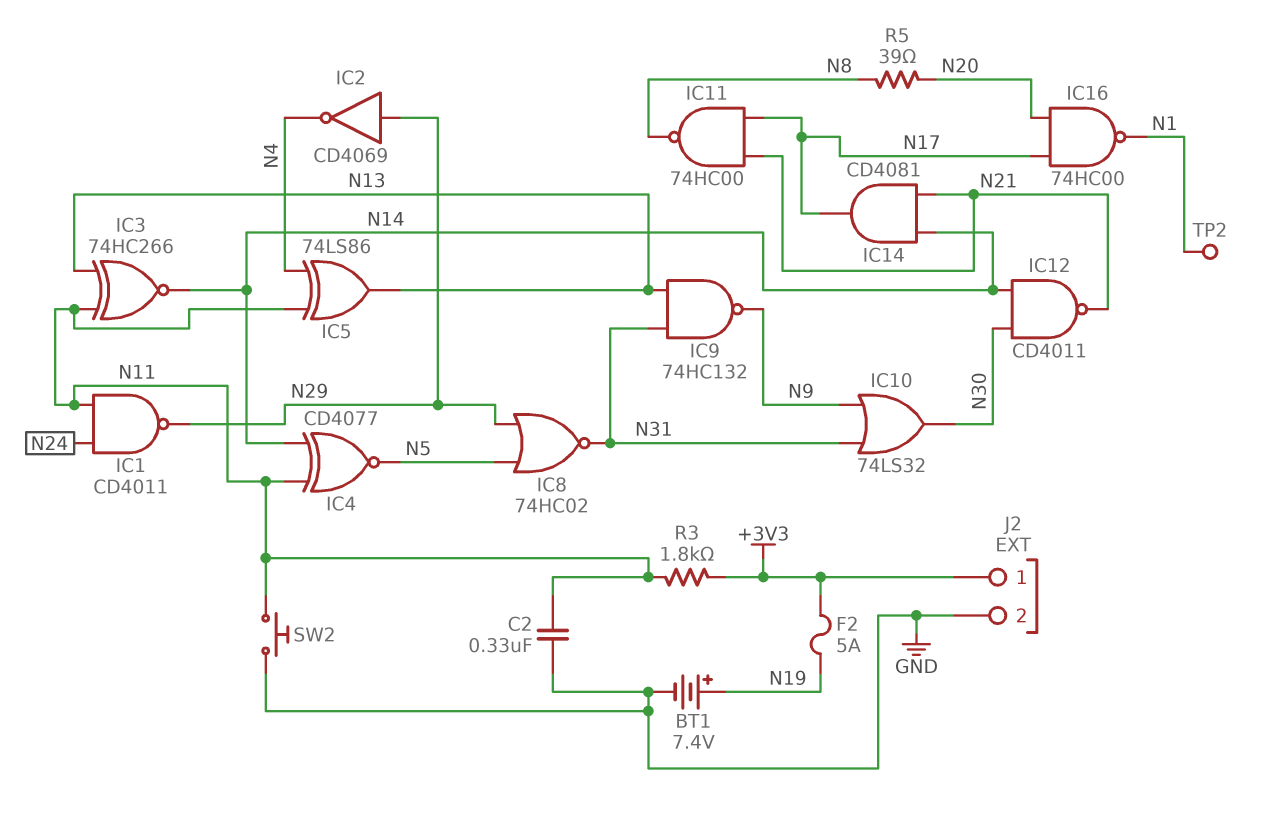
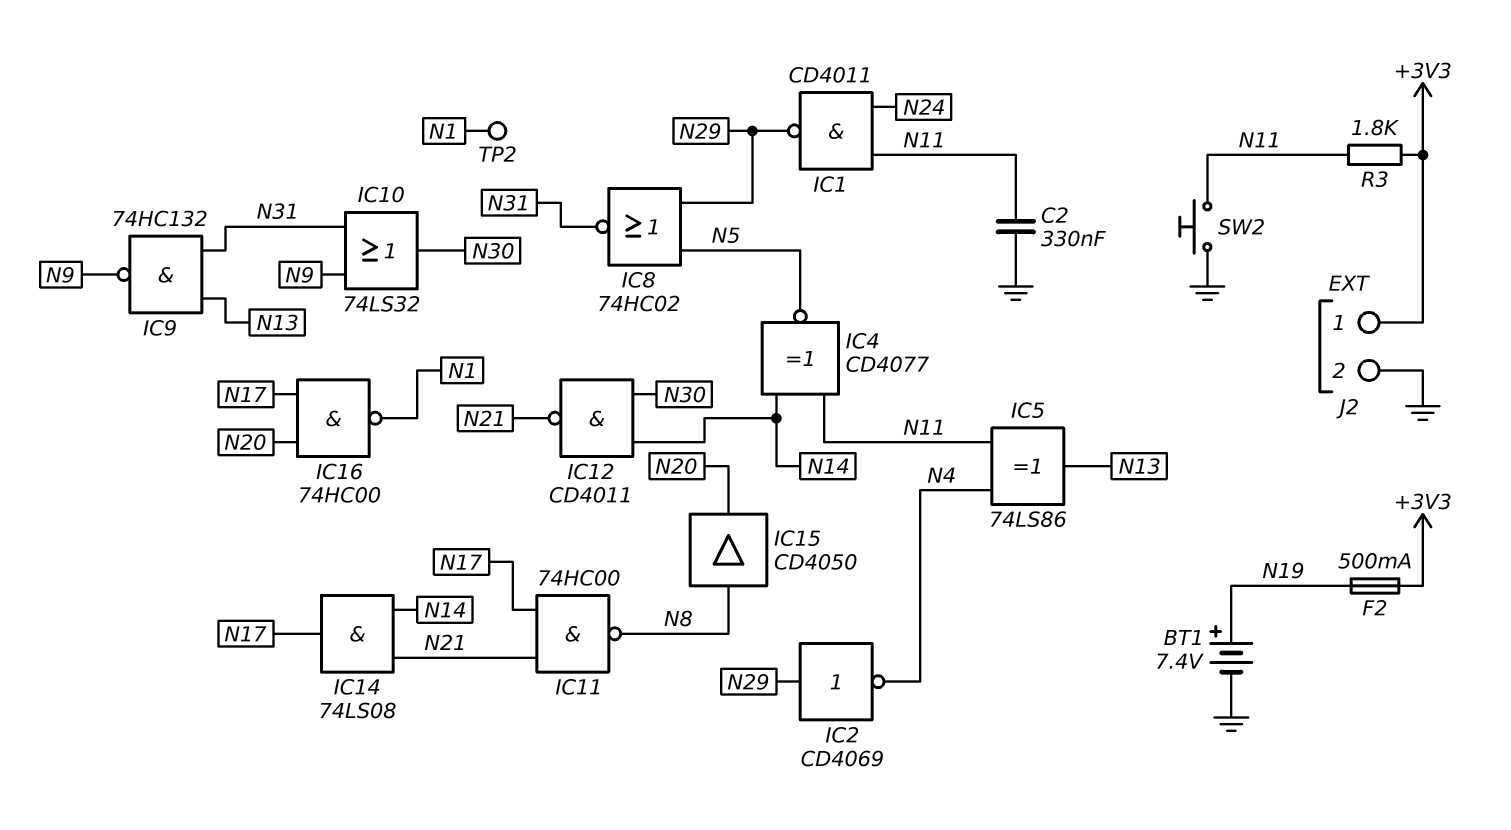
F2: 5A (+3V3, N19) -> 500mA (+3V3, N19)
IC3: XNOR 74HC266 (in N11, in N13, out N14) -> none
IC14: AND CD4081 (in N14, in N21, out N17) -> AND 74LS08 (in N14, in N21, out N17)
IC15: none -> buffer CD4050 (in N8, out N20)
R5: 39 (N8, N20) -> none

